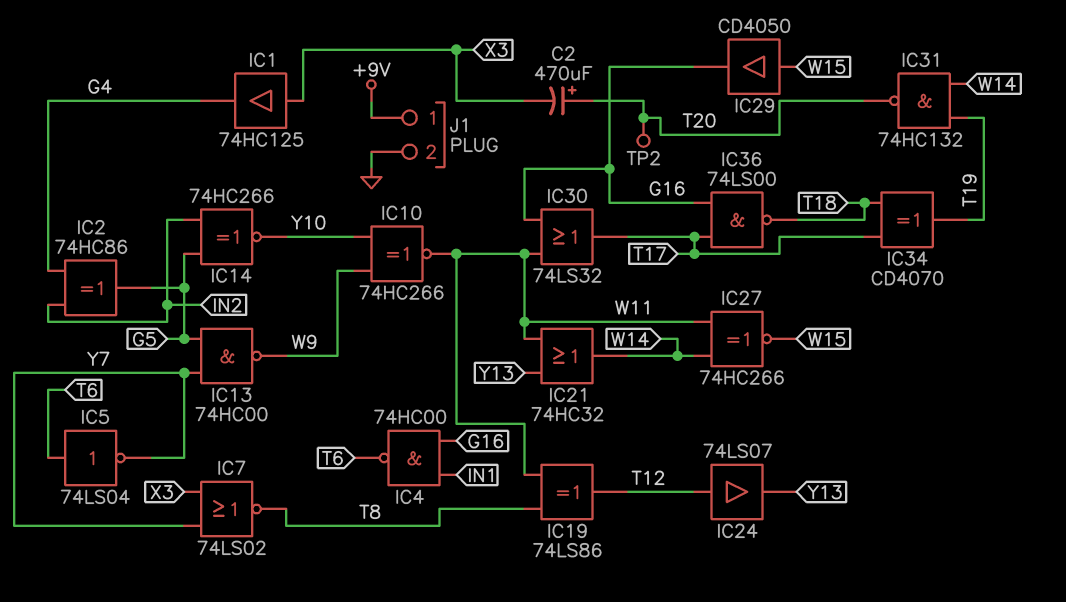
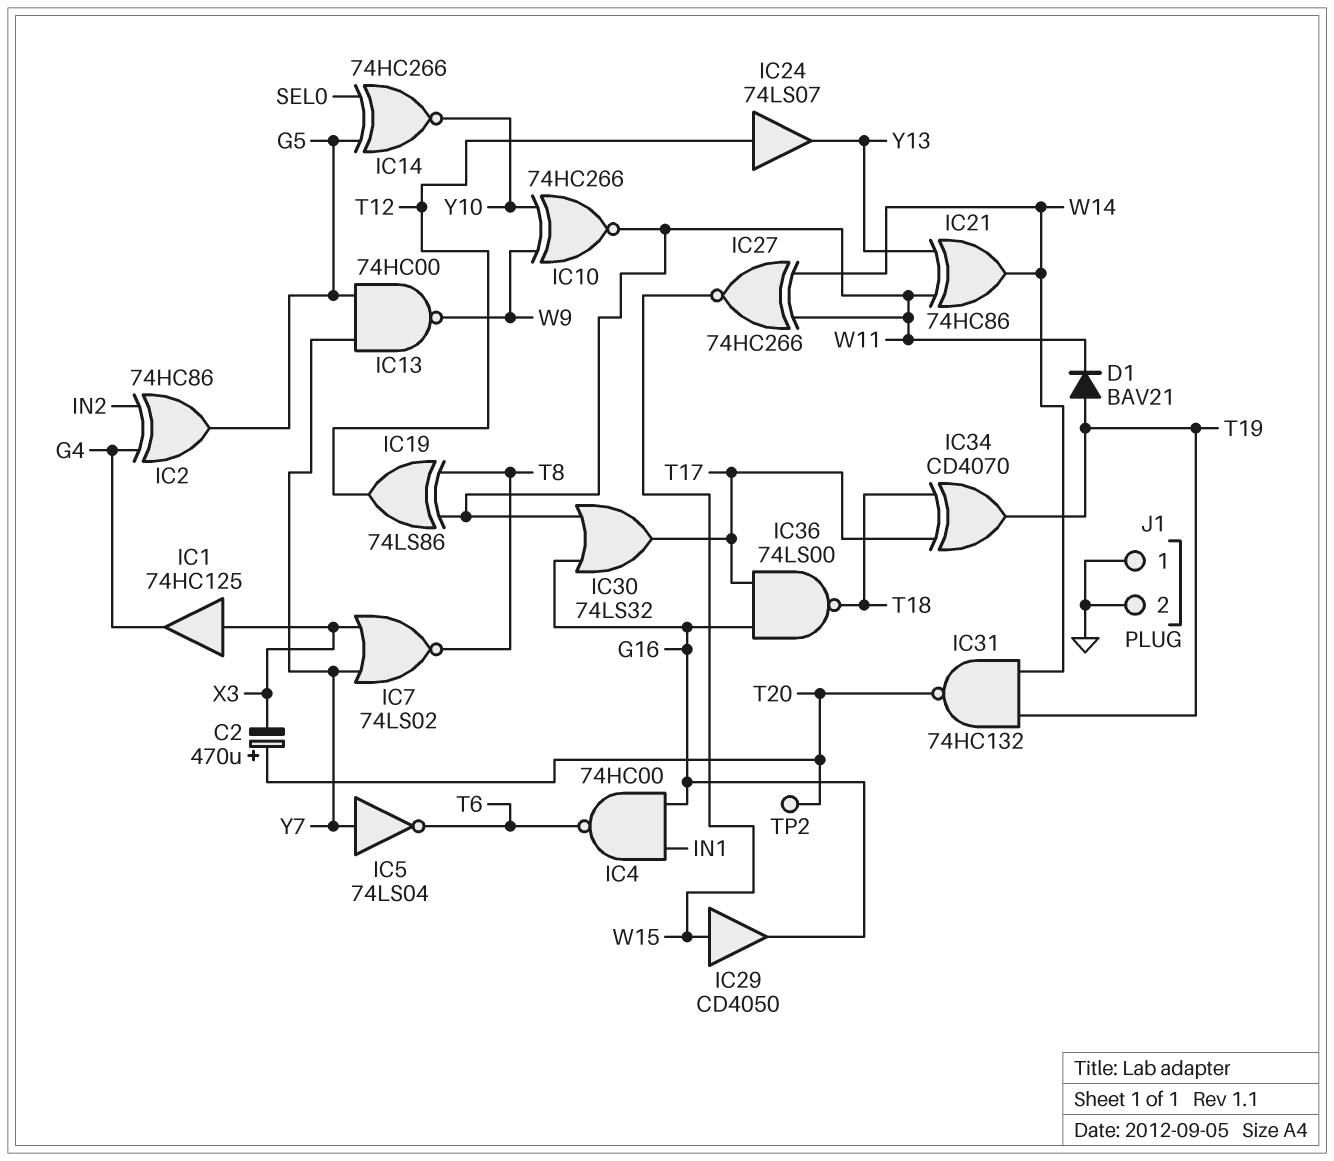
D1: none -> diode BAV21 (A T19, K W11)
IC5: NOT 74LS04 (in T6, out Y7) -> NOT 74LS04 (in Y7, out T6)
IC14: XNOR 74HC266 (in G5, in IN2, out Y10) -> XNOR 74HC266 (in G5, in SEL0, out Y10)
IC21: OR 74HC32 (in W11, in Y13, out W14) -> XOR 74HC86 (in W11, in Y13, out W14)
J1 pin 1: +9V -> GND

